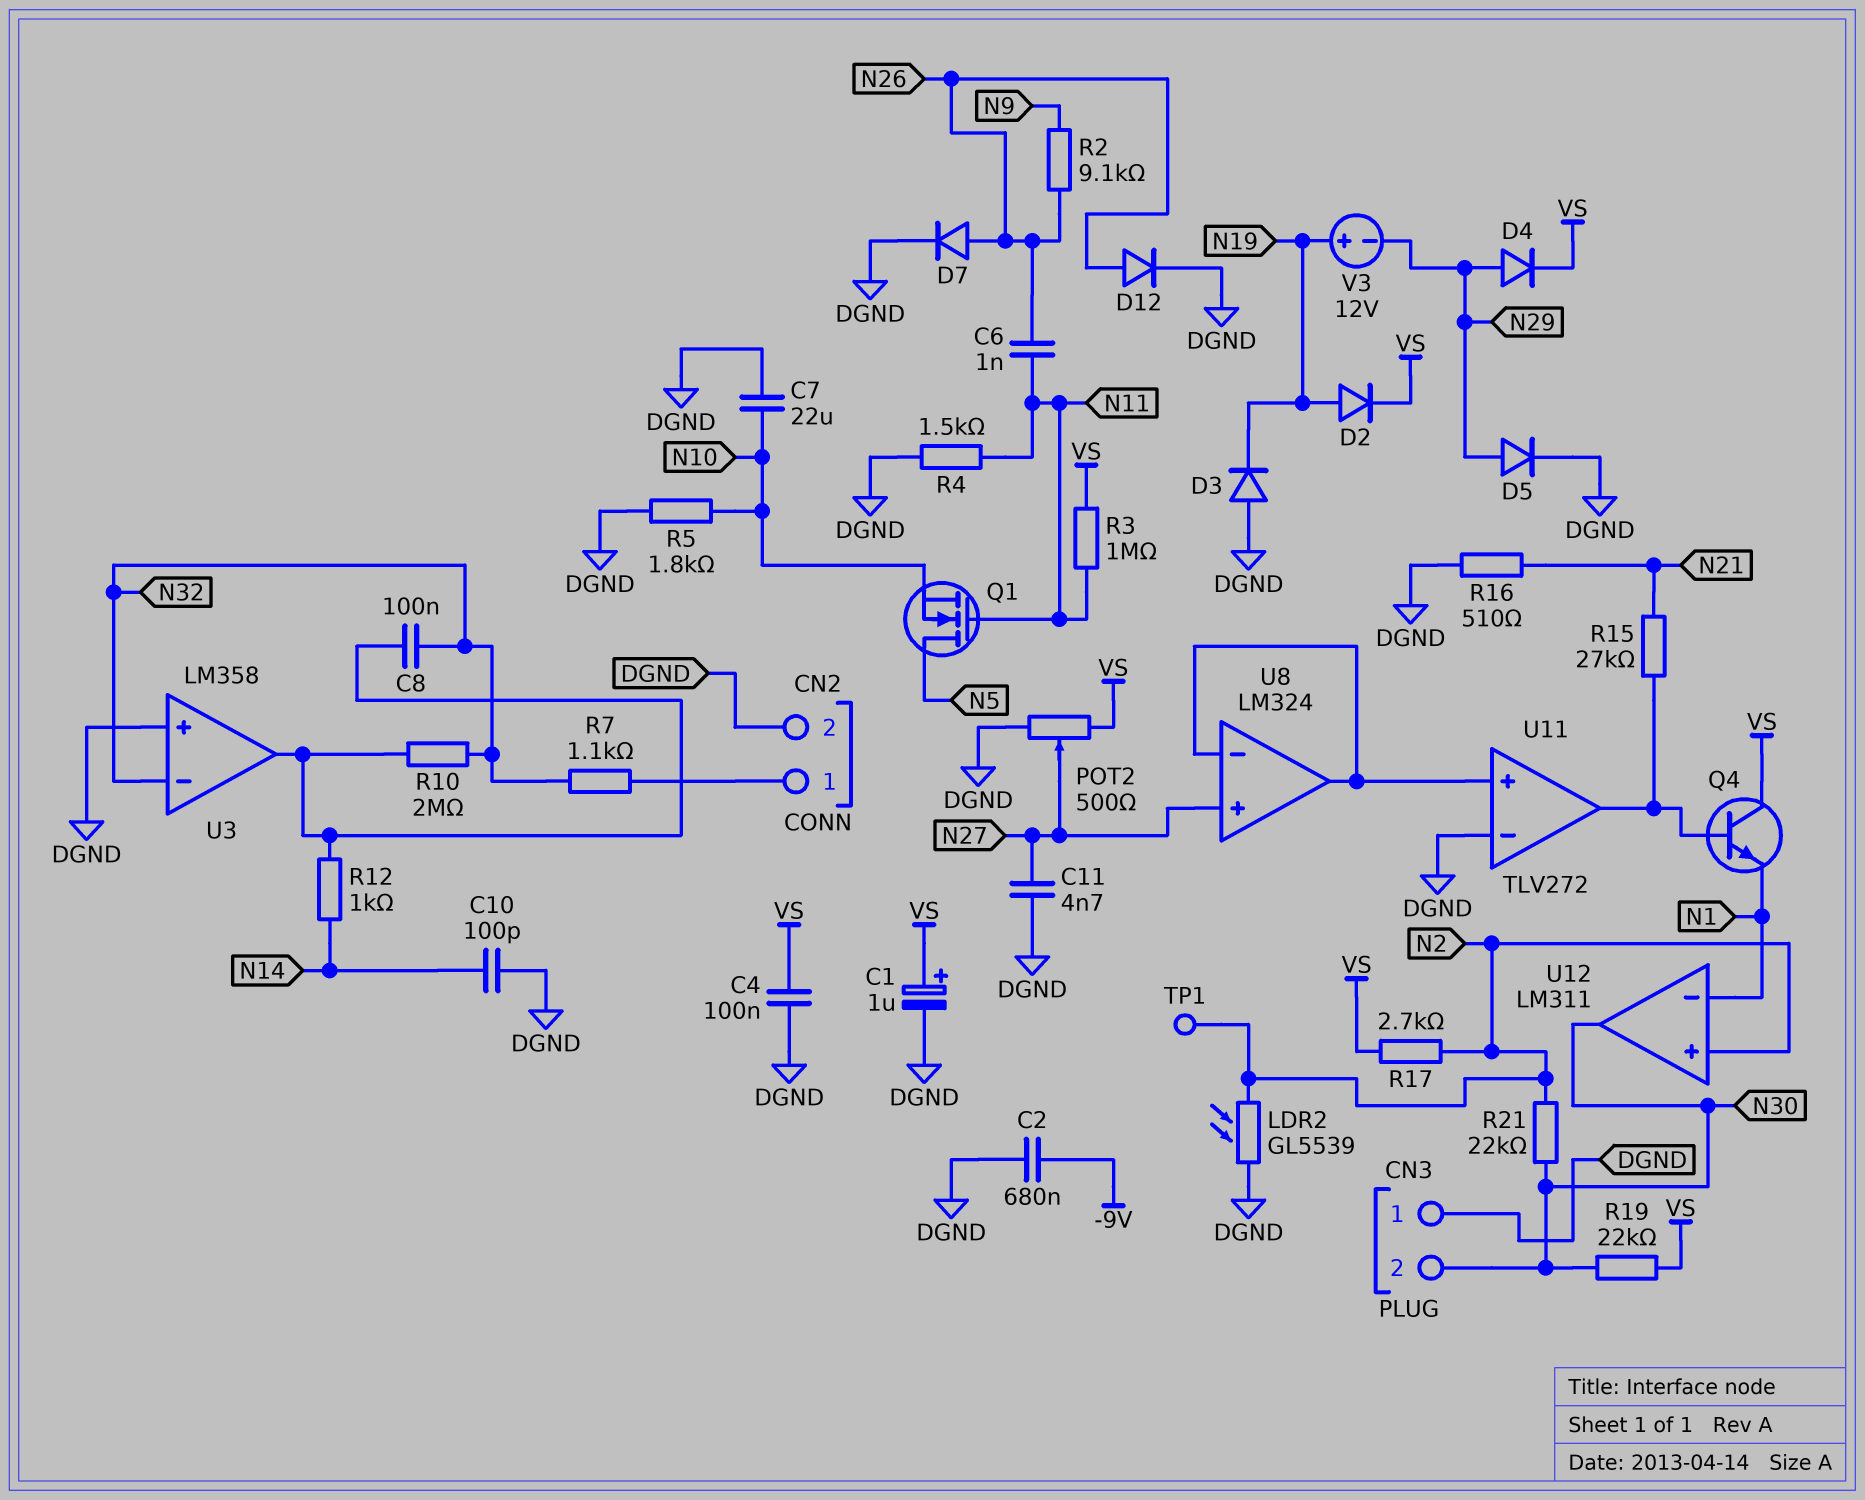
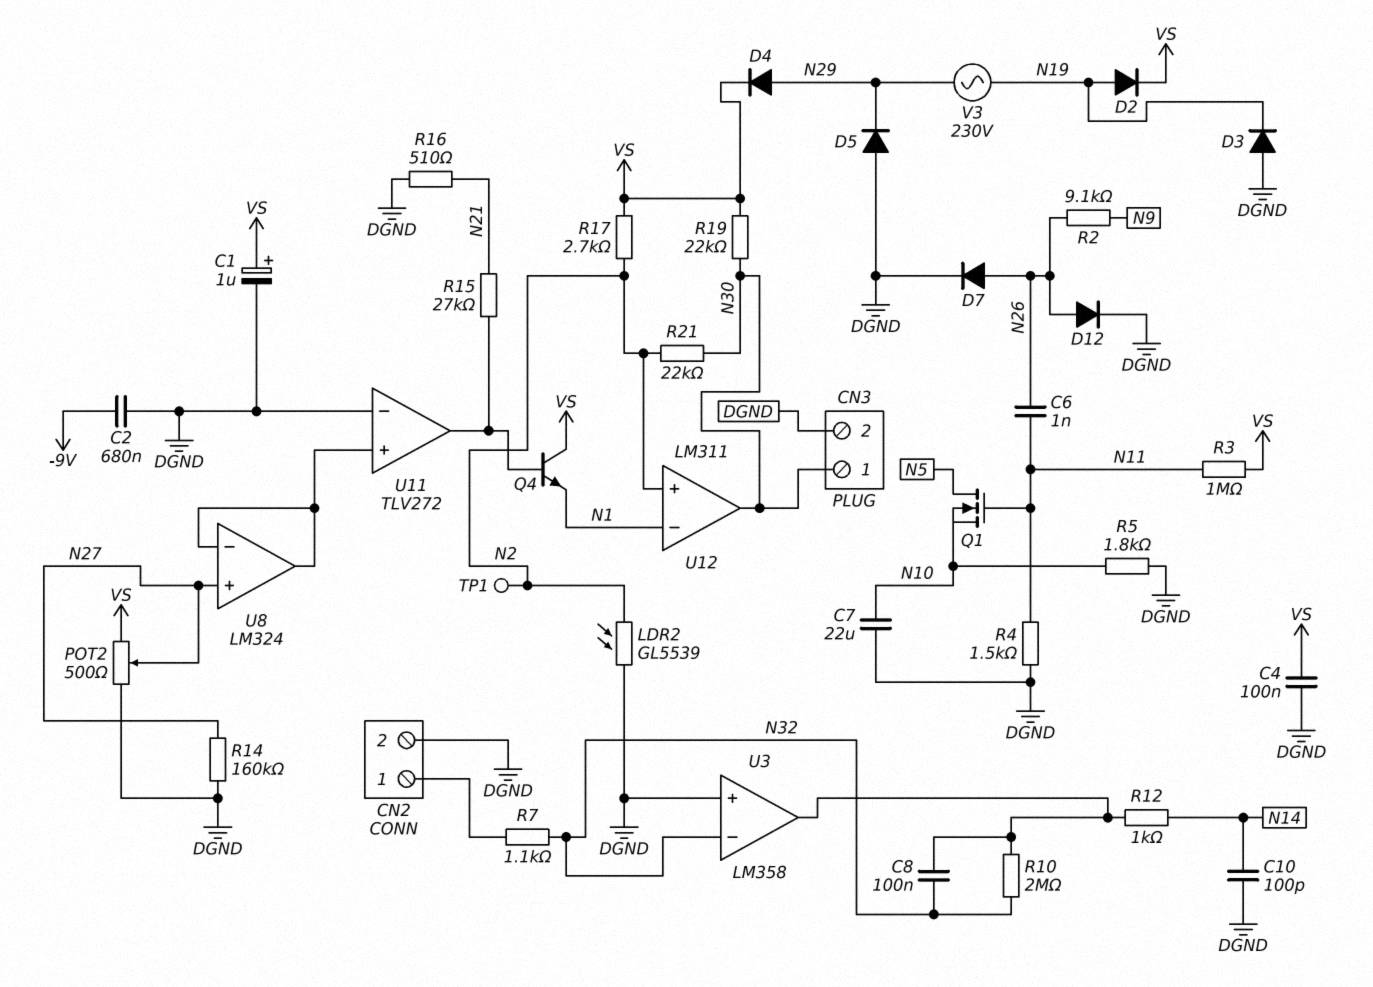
C11: 4.7nF (DGND, N27) -> none
CN3 pin 1: DGND -> N30
CN3 pin 2: N30 -> DGND
D5: diode (A N29, K DGND) -> diode (A DGND, K N29)
R14: none -> 160k (DGND, N27)
V3: 12V (plus N19, minus N29) -> AC 230V (N19, N29)

